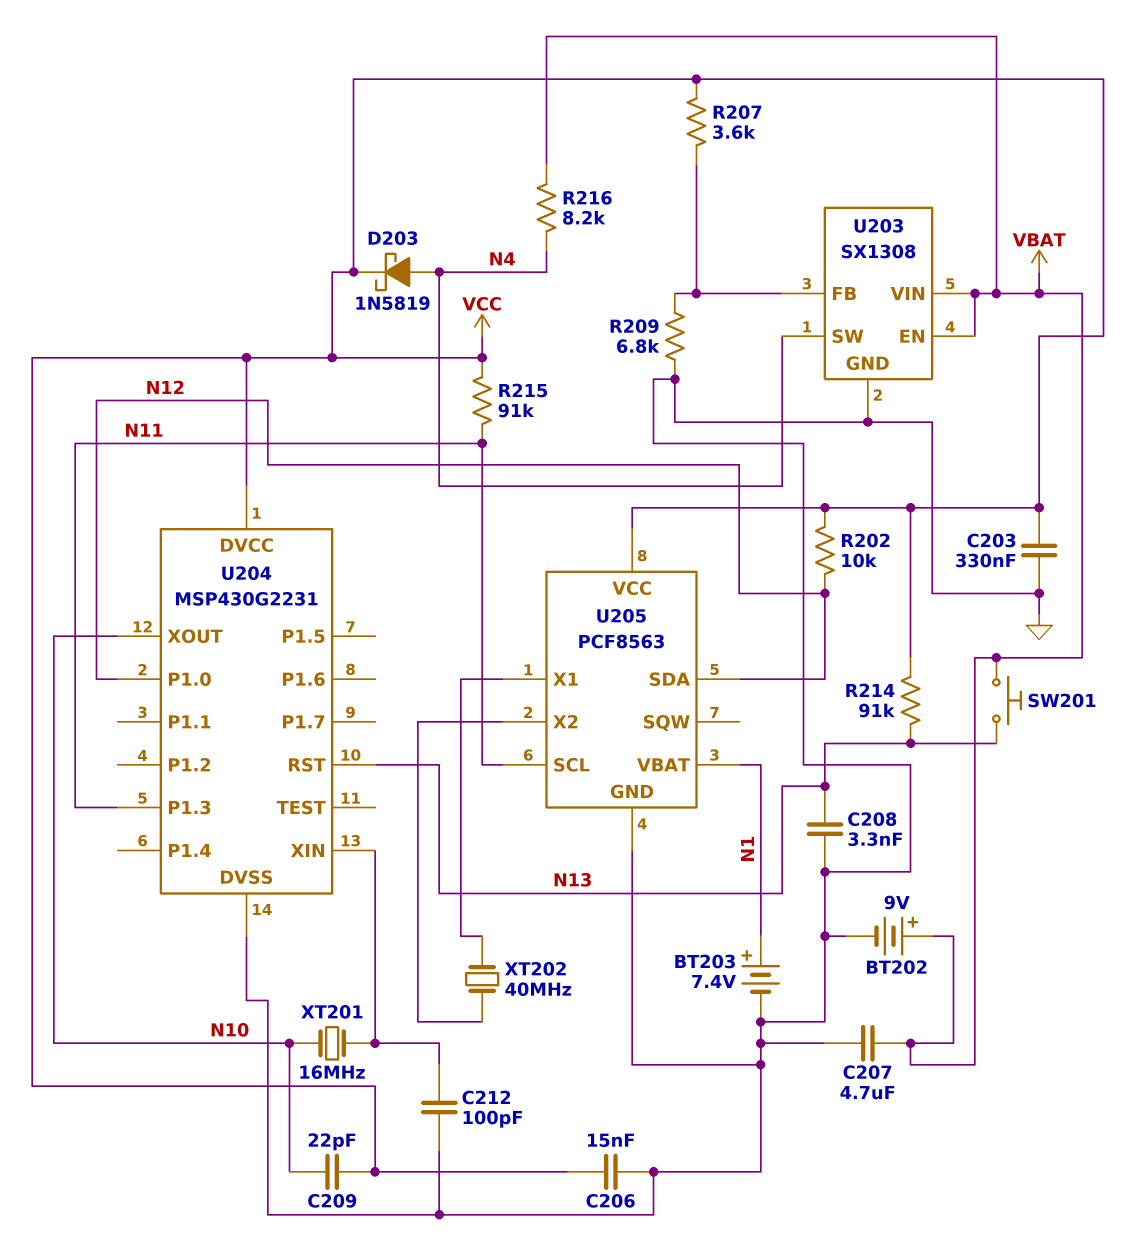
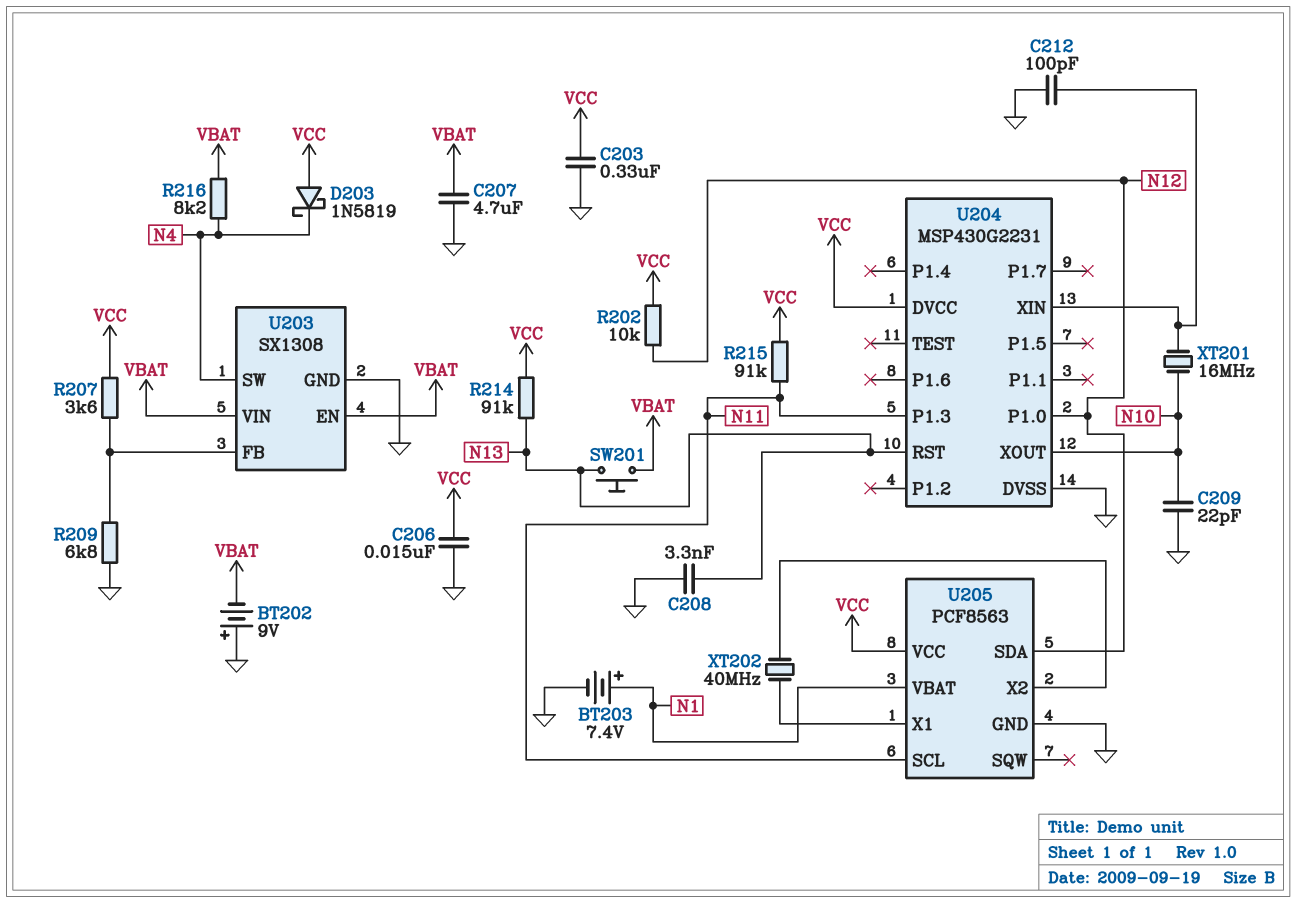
BT202: 9V (plus VBAT, minus GND) -> 9V (plus GND, minus VBAT)
C209: 22pF (N10, VCC) -> 22pF (GND, N10)
D203: schottky 1N5819 (A N4, K VCC) -> schottky 1N5819 (A VCC, K N4)

